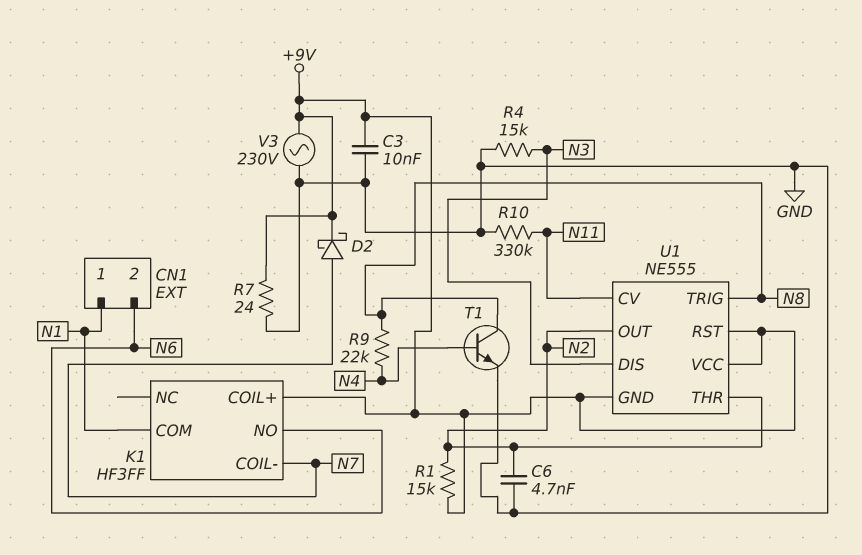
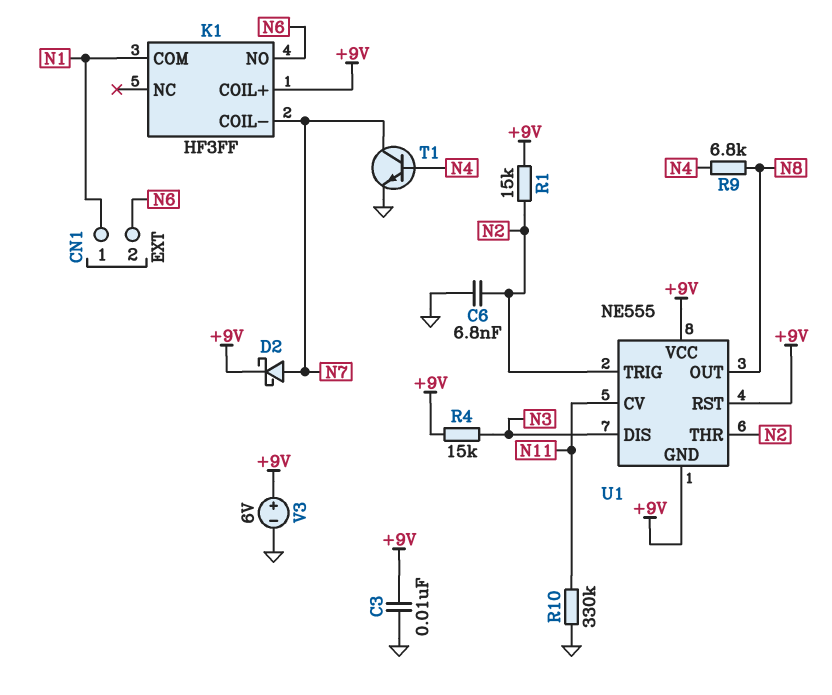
C6: 4.7nF (GND, N2) -> 6.8nF (GND, N2)
R4: 15k (GND, N3) -> 15k (+9V, N3)
R7: 24 (+9V, GND) -> none
R9: 22k (N4, N8) -> 6.8k (N4, N8)
T1: NPN (B N4, C N8, E GND) -> NPN (B N4, C N7, E GND)
U1 pin OUT: N2 -> N8
U1 pin TRIG: N8 -> N2
V3: AC 230V (+9V, GND) -> 6V (plus +9V, minus GND)

